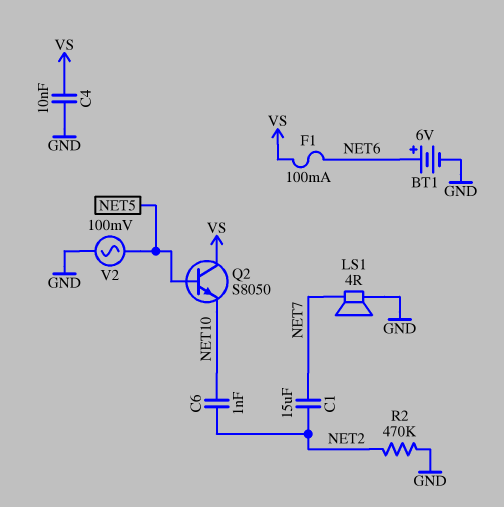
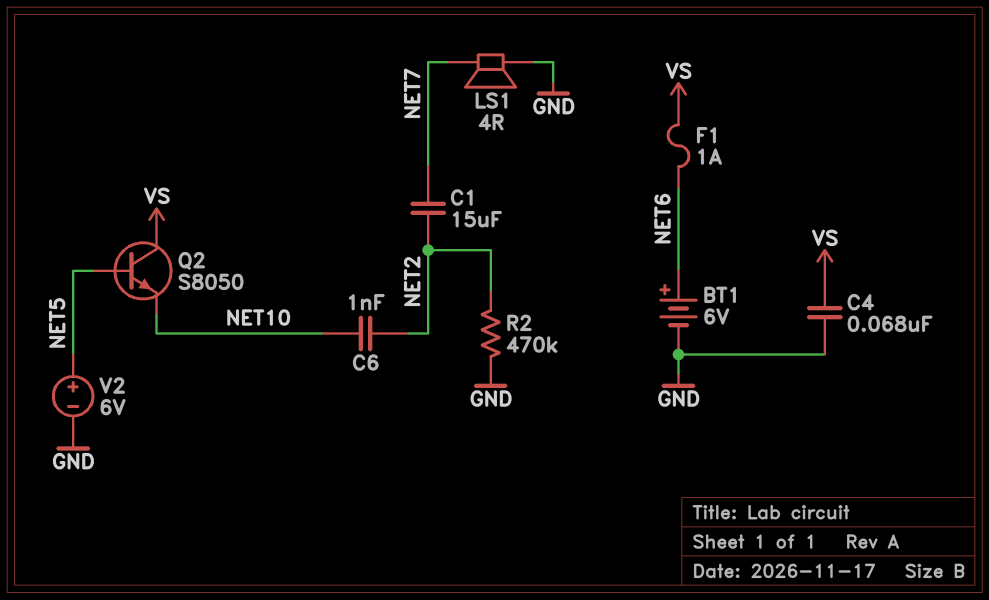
C4: 10nF (GND, VS) -> 68nF (GND, VS)
F1: 100mA (NET6, VS) -> 1A (NET6, VS)
V2: AC 100mV (GND, NET5) -> 6V (plus NET5, minus GND)

